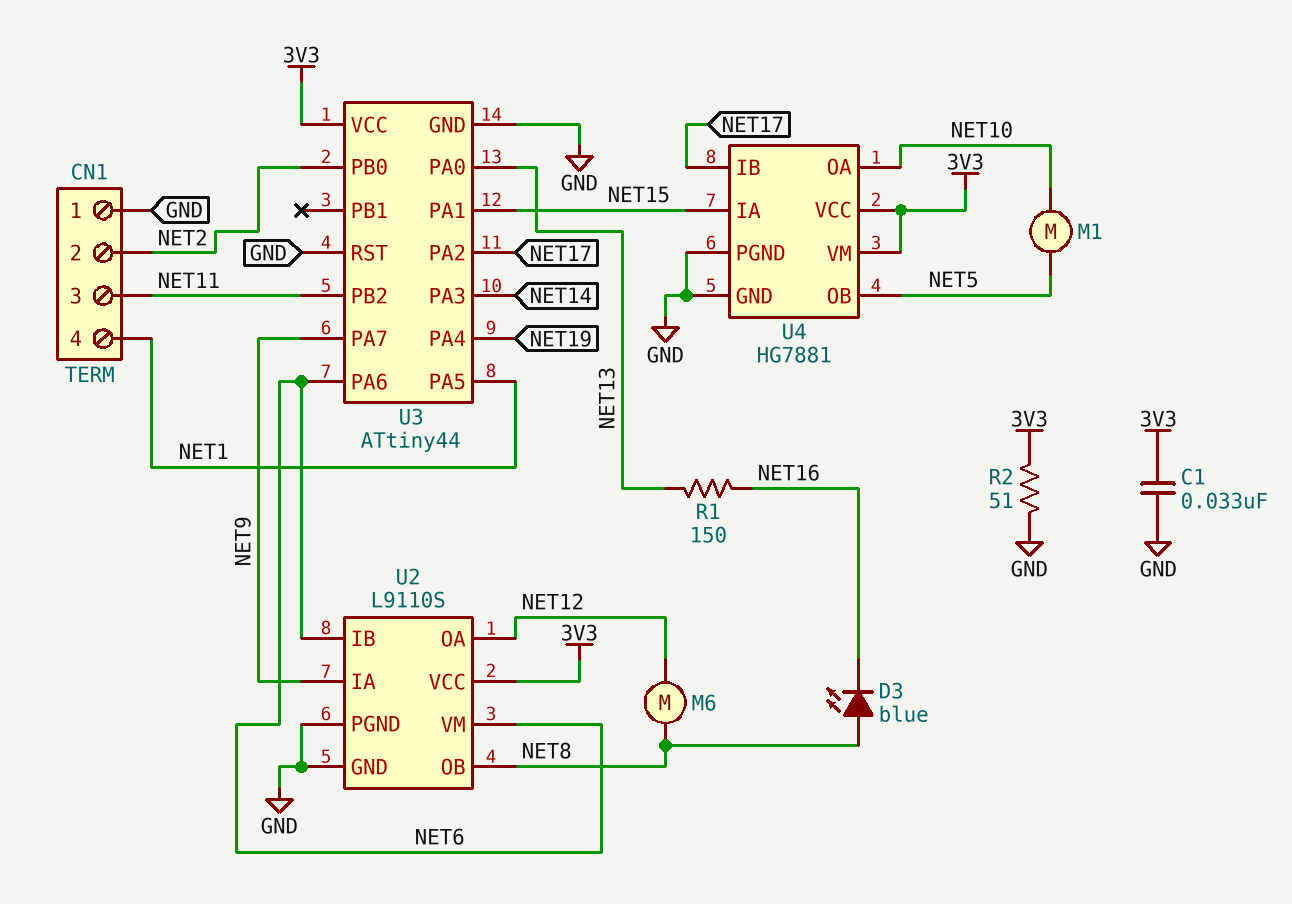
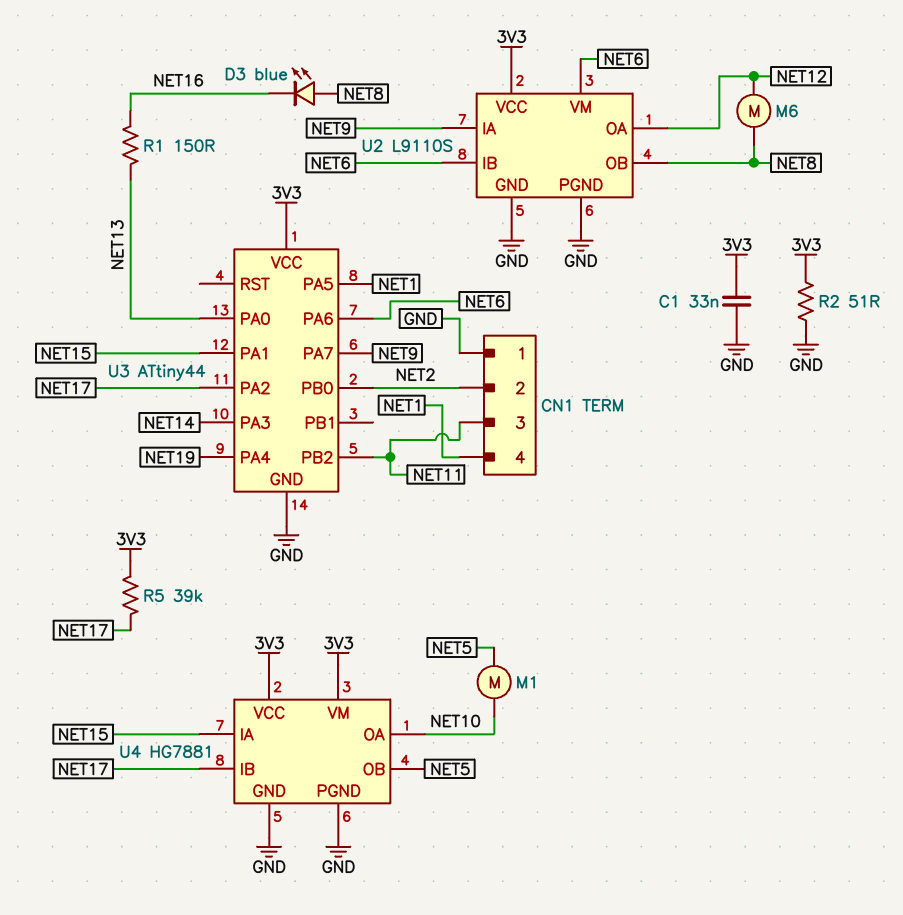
R5: none -> 39k (3V3, NET17)
U3 pin RST: GND -> none

